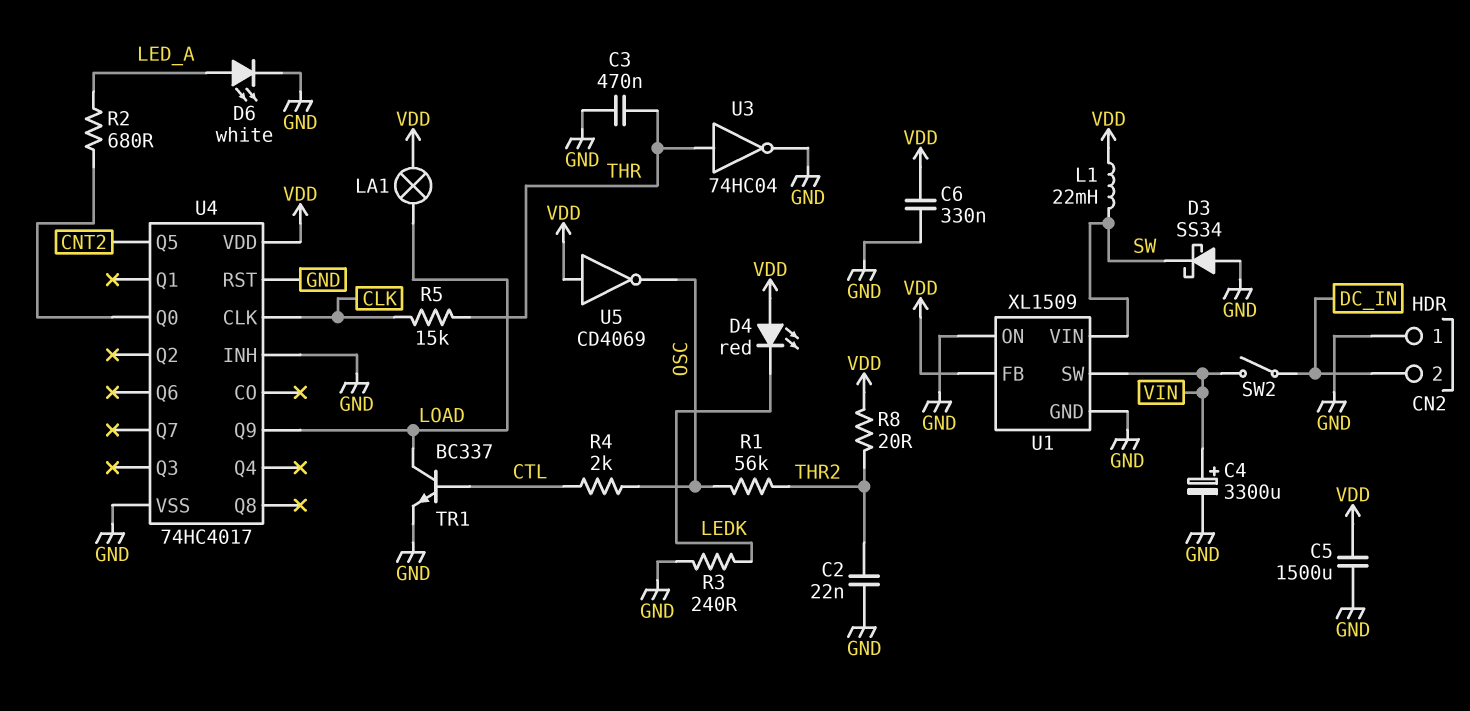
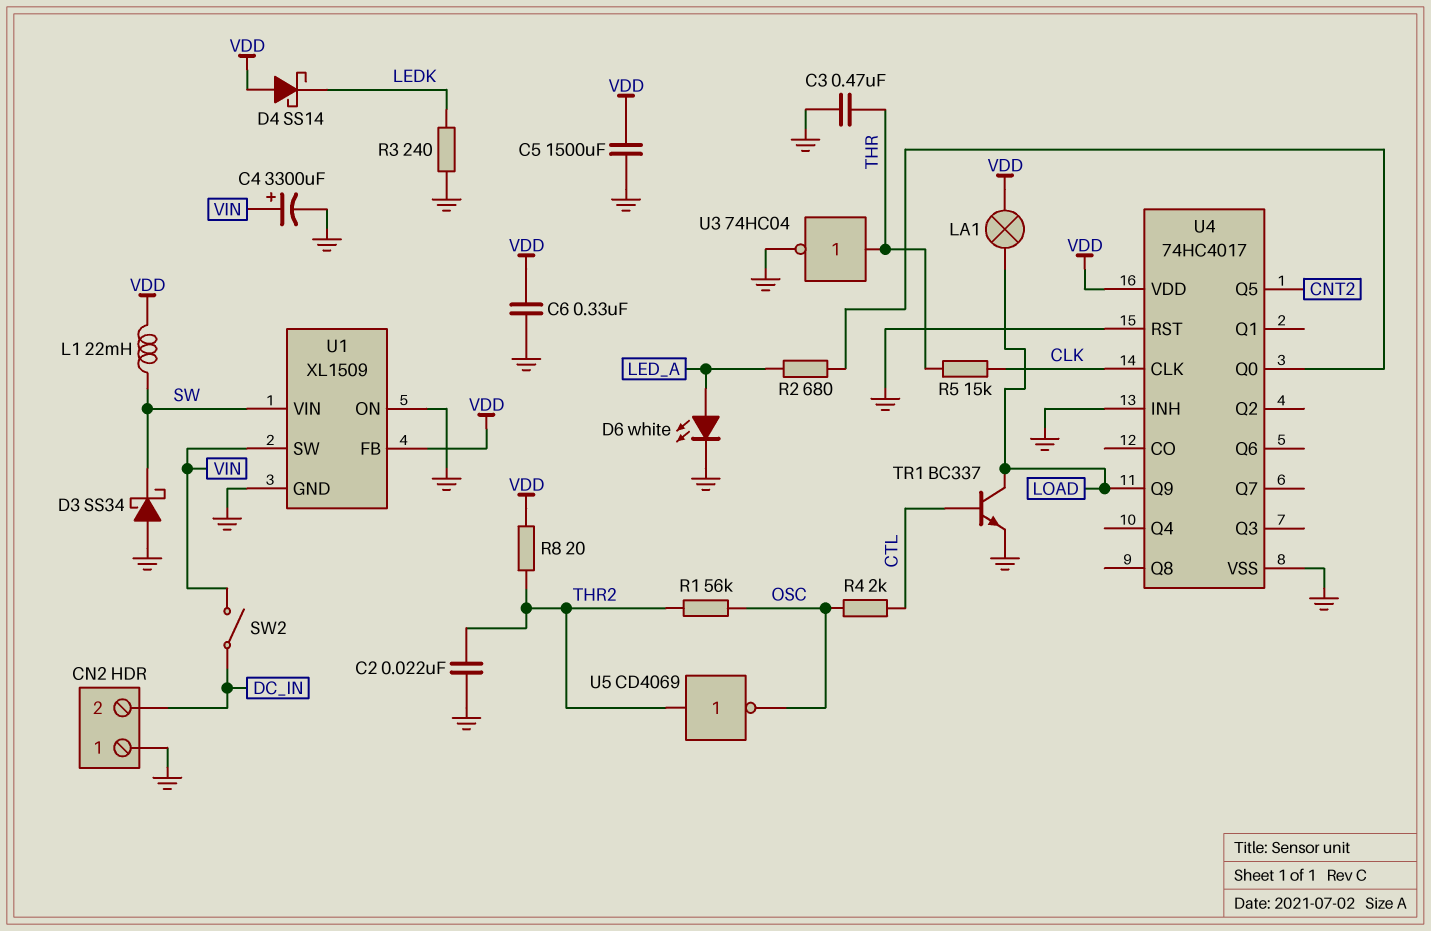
D4: LED red (A VDD, K LEDK) -> schottky SS14 (A VDD, K LEDK)
U5: NOT CD4069 (in VDD, out OSC) -> NOT CD4069 (in THR2, out OSC)

